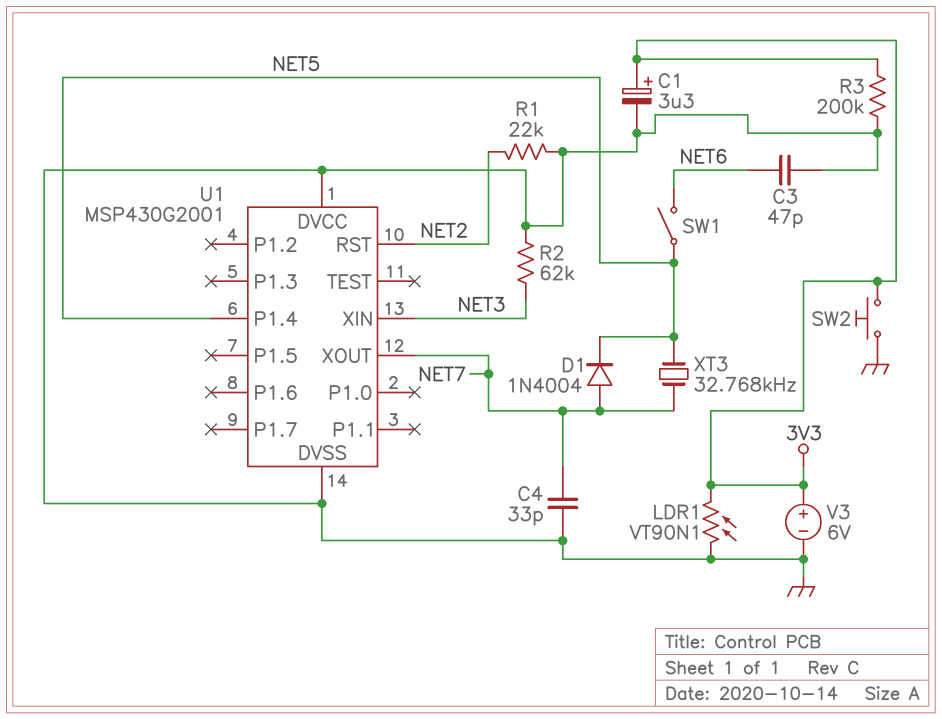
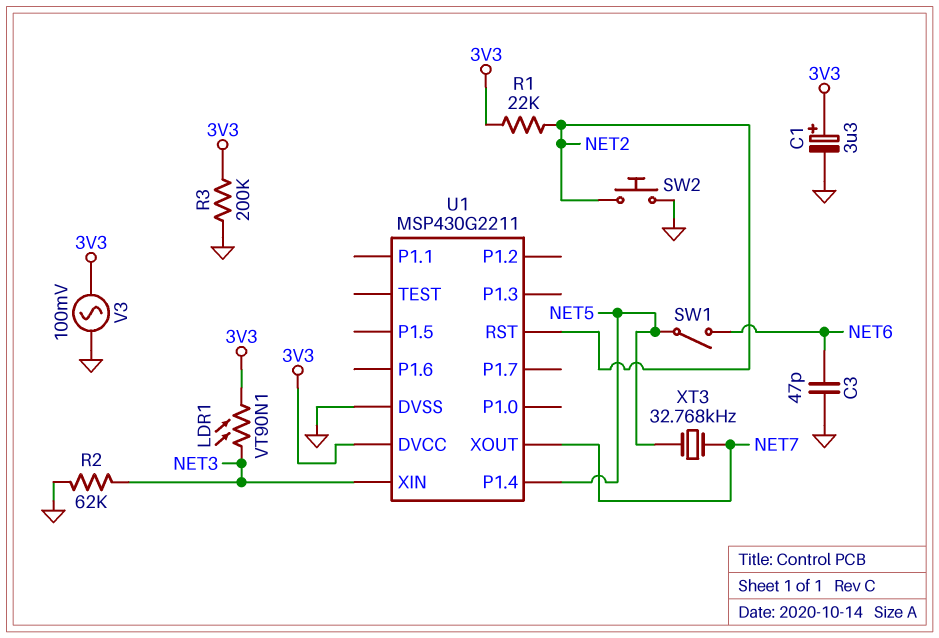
C4: 33pF (GND, NET7) -> none
D1: diode 1N4004 (A NET7, K NET5) -> none
LDR1: VT90N1 (3V3, GND) -> VT90N1 (3V3, NET3)
R1: 22k (GND, NET2) -> 22k (3V3, NET2)
SW2: button (3V3, GND) -> button (GND, NET2)
U1: MSP430G2001 -> MSP430G2211
U1 pin DVCC: GND -> 3V3
V3: 6V (plus 3V3, minus GND) -> AC 100mV (3V3, GND)

